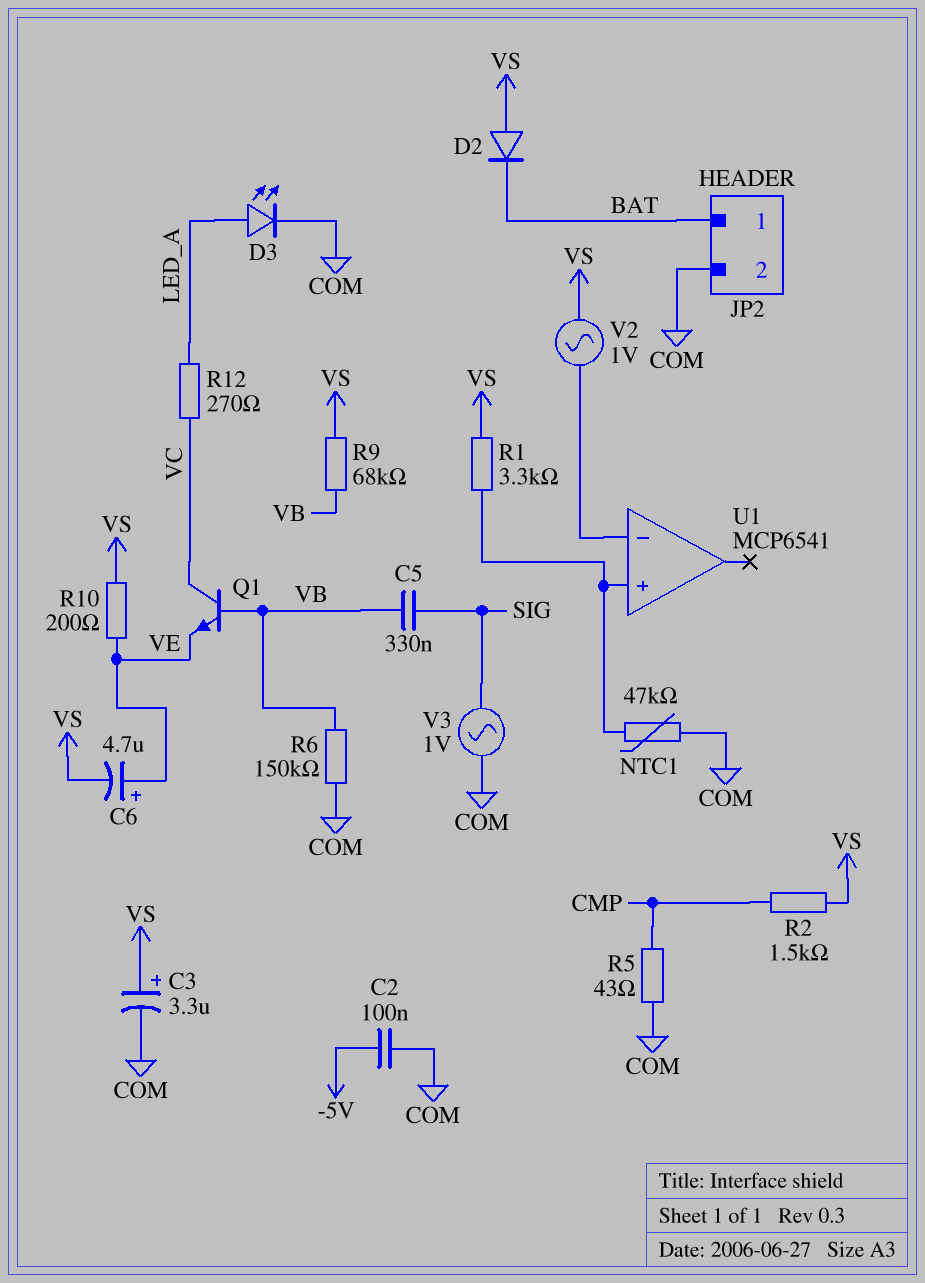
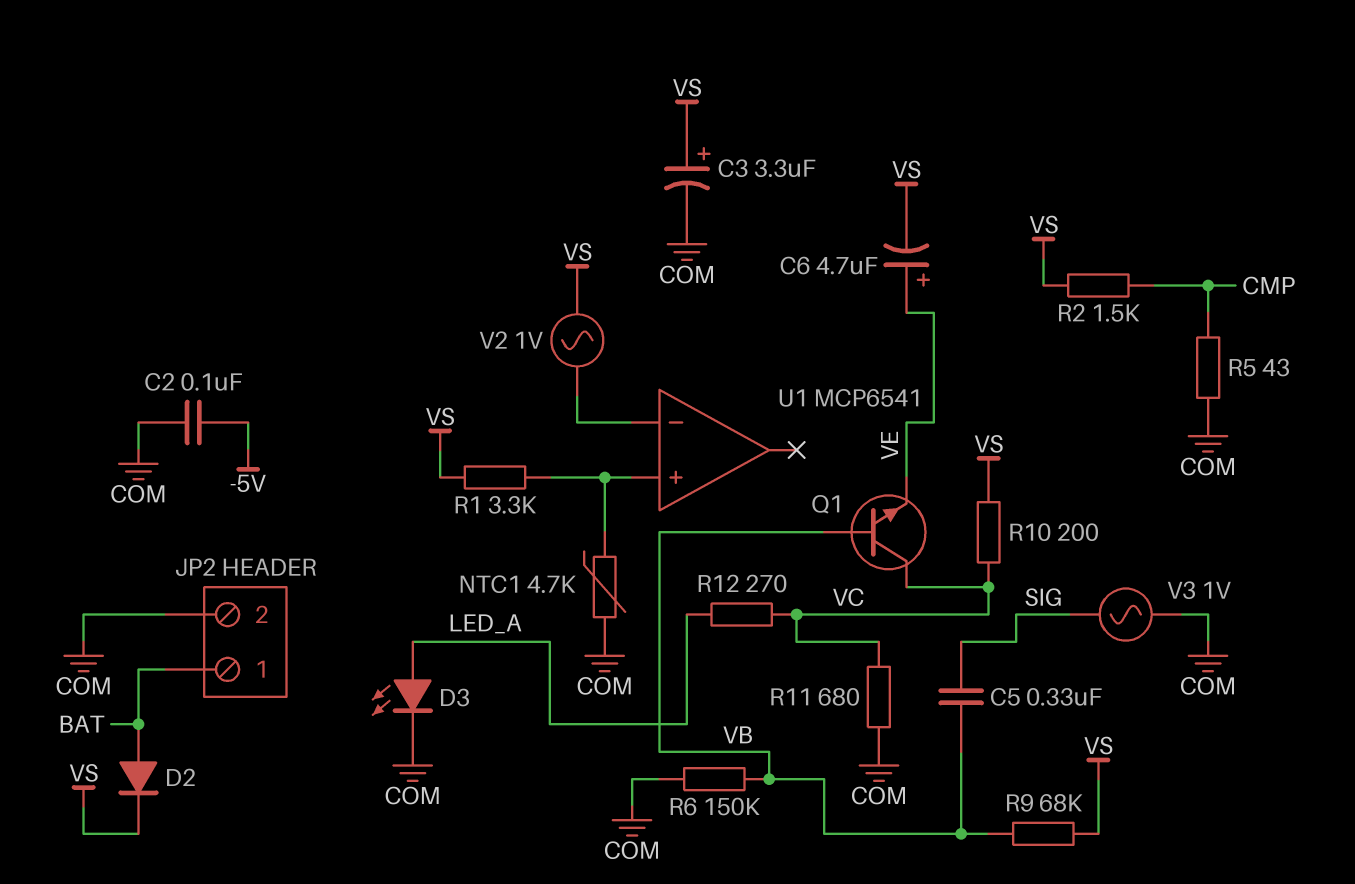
D2: diode (A VS, K BAT) -> diode (A BAT, K VS)
NTC1: 47k (COM, U1/in+) -> 4.7k (COM, U1/in+)
R10: 200 (VE, VS) -> 200 (VC, VS)
R11: none -> 680 (COM, VC)

